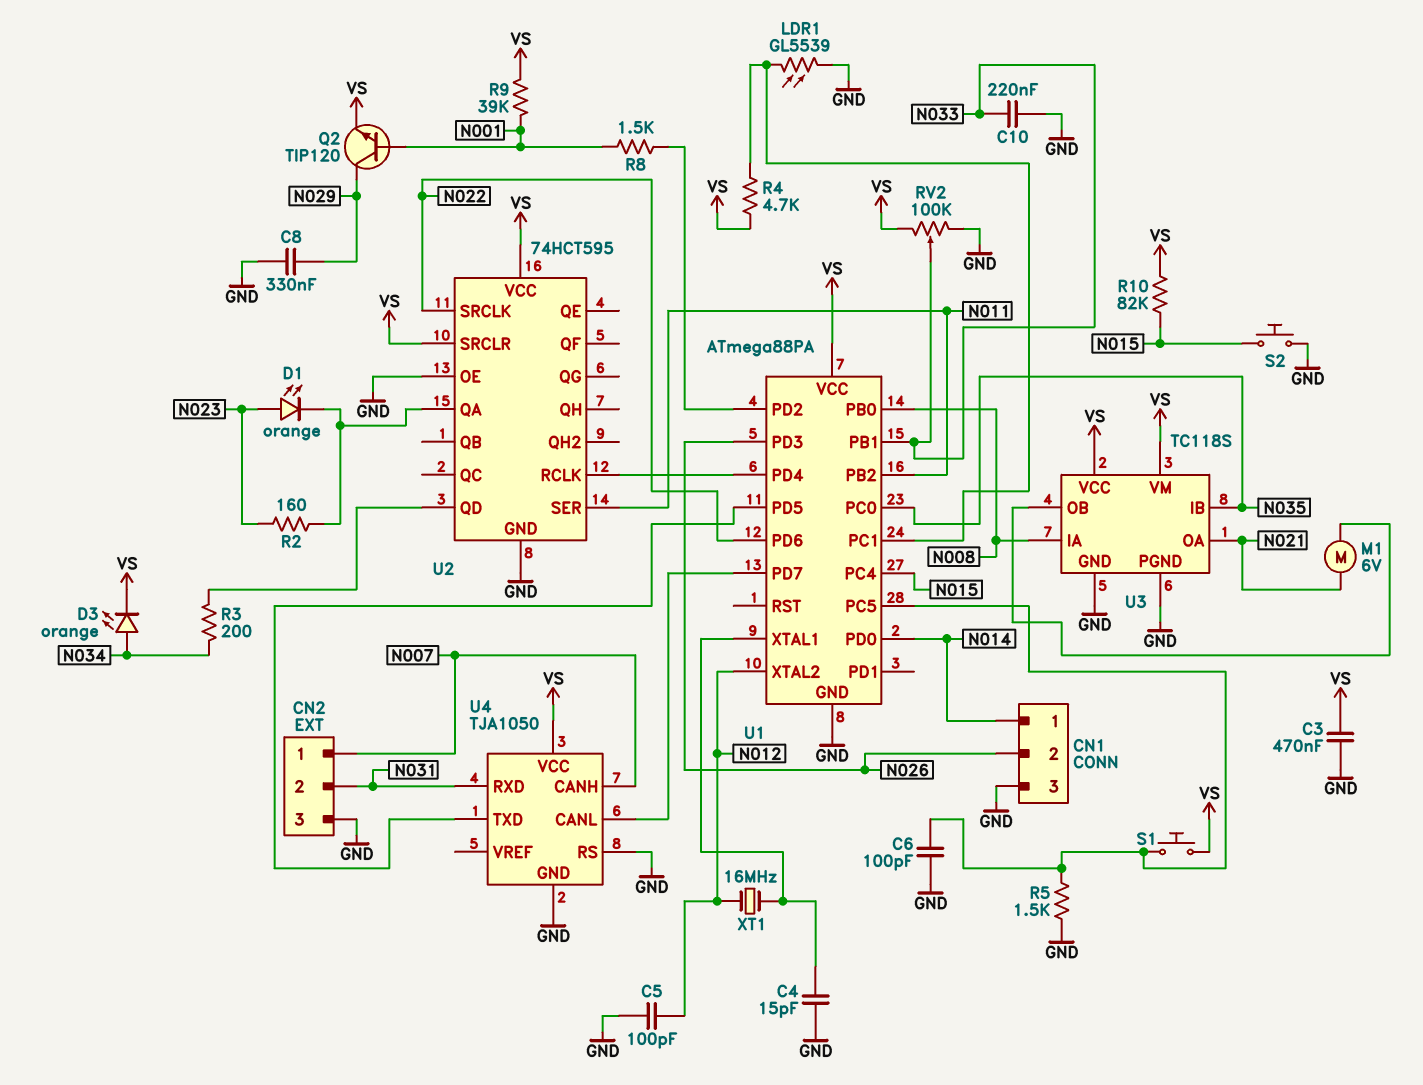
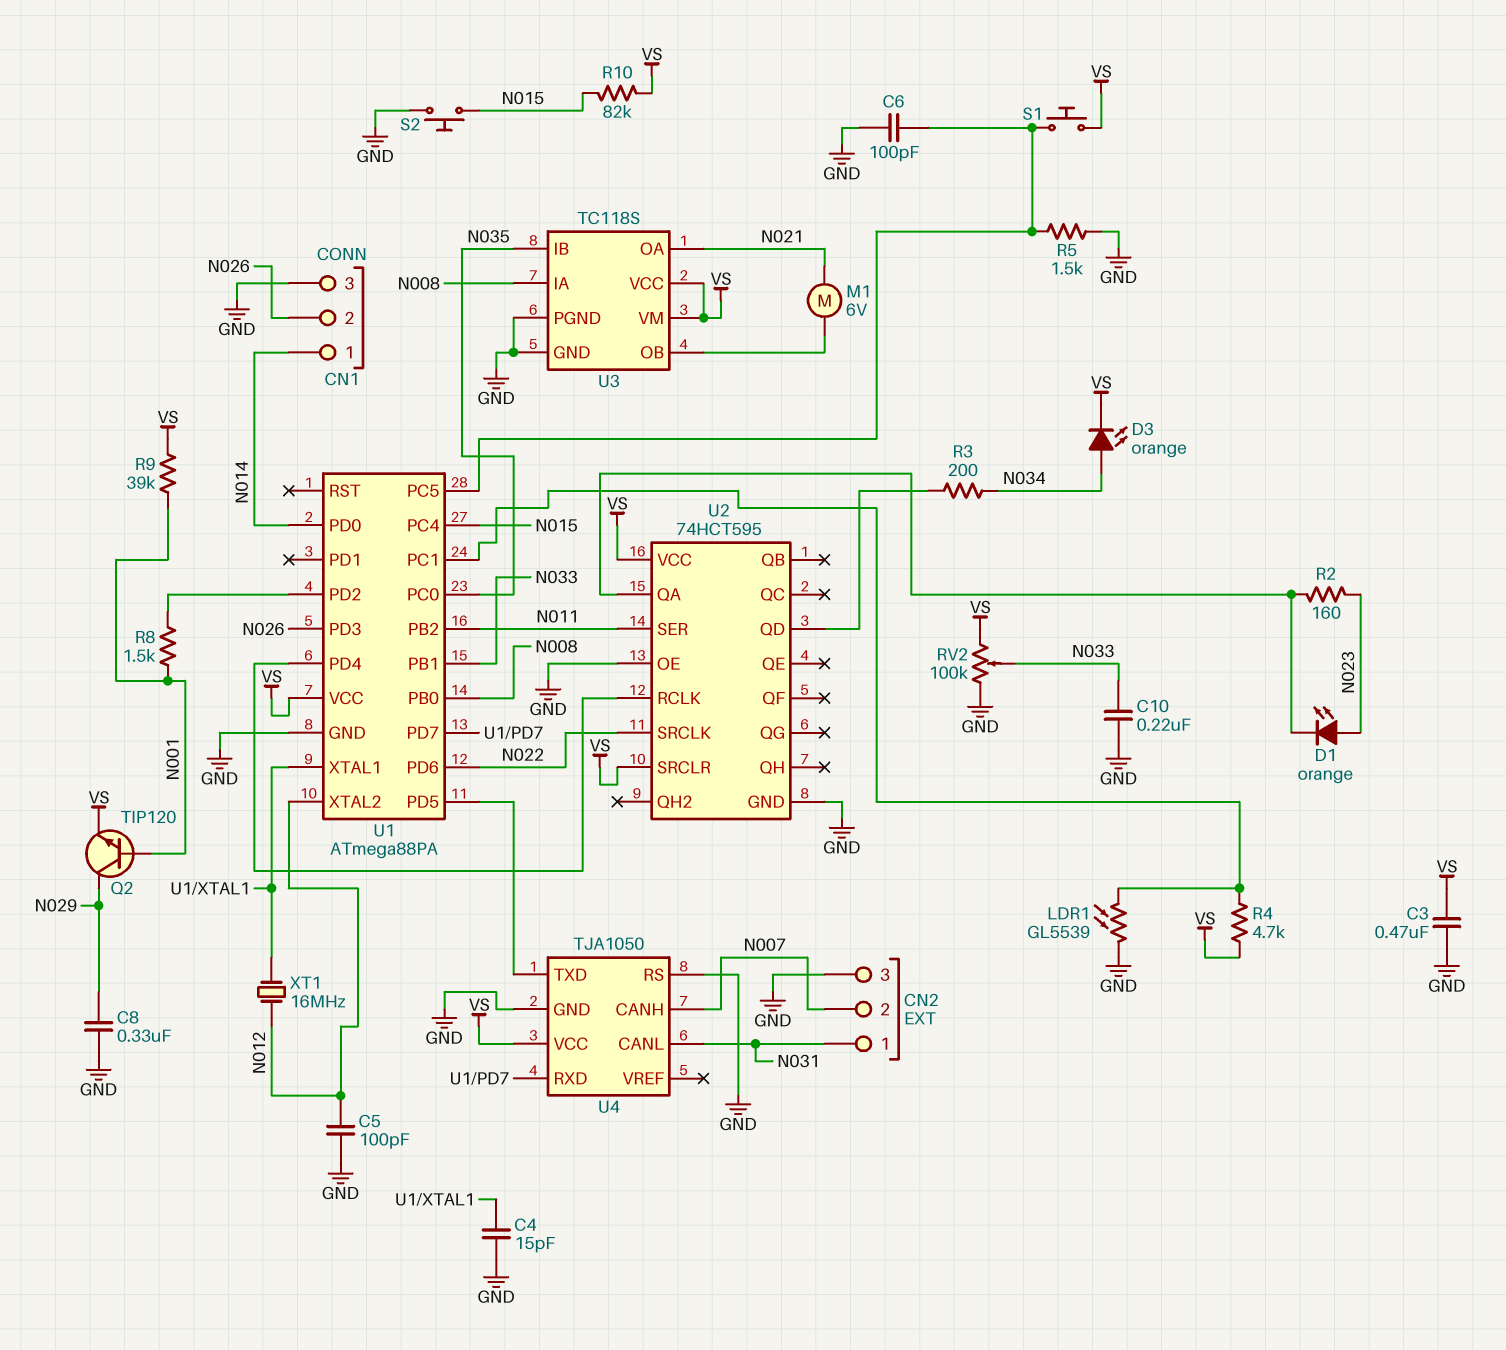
CN2 pin 1: N007 -> N031
CN2 pin 2: N031 -> N007
U4 pin CANL: U1/PD7 -> N031
U4 pin RXD: N031 -> U1/PD7

